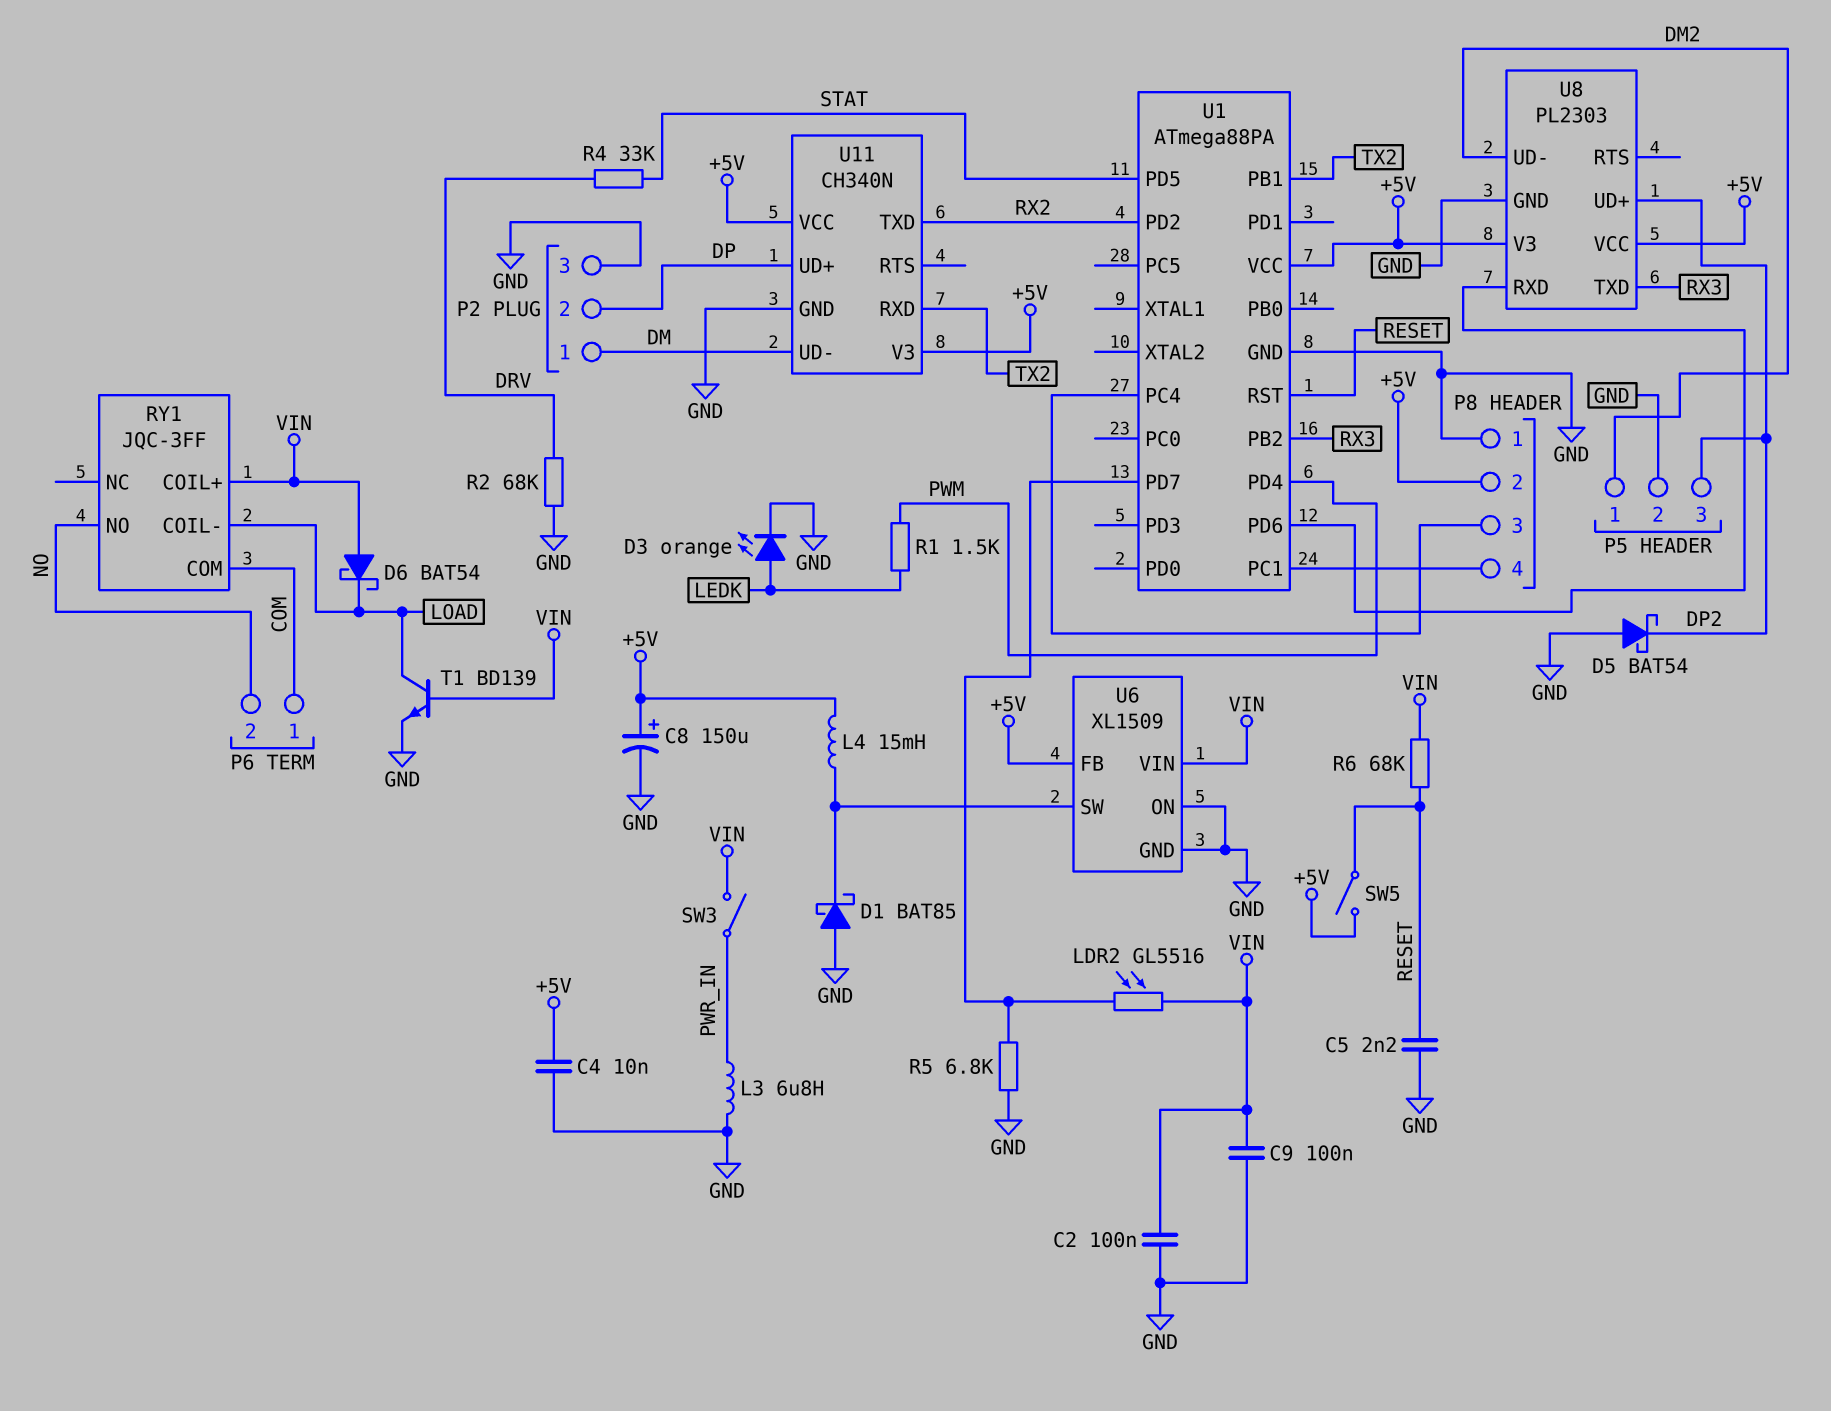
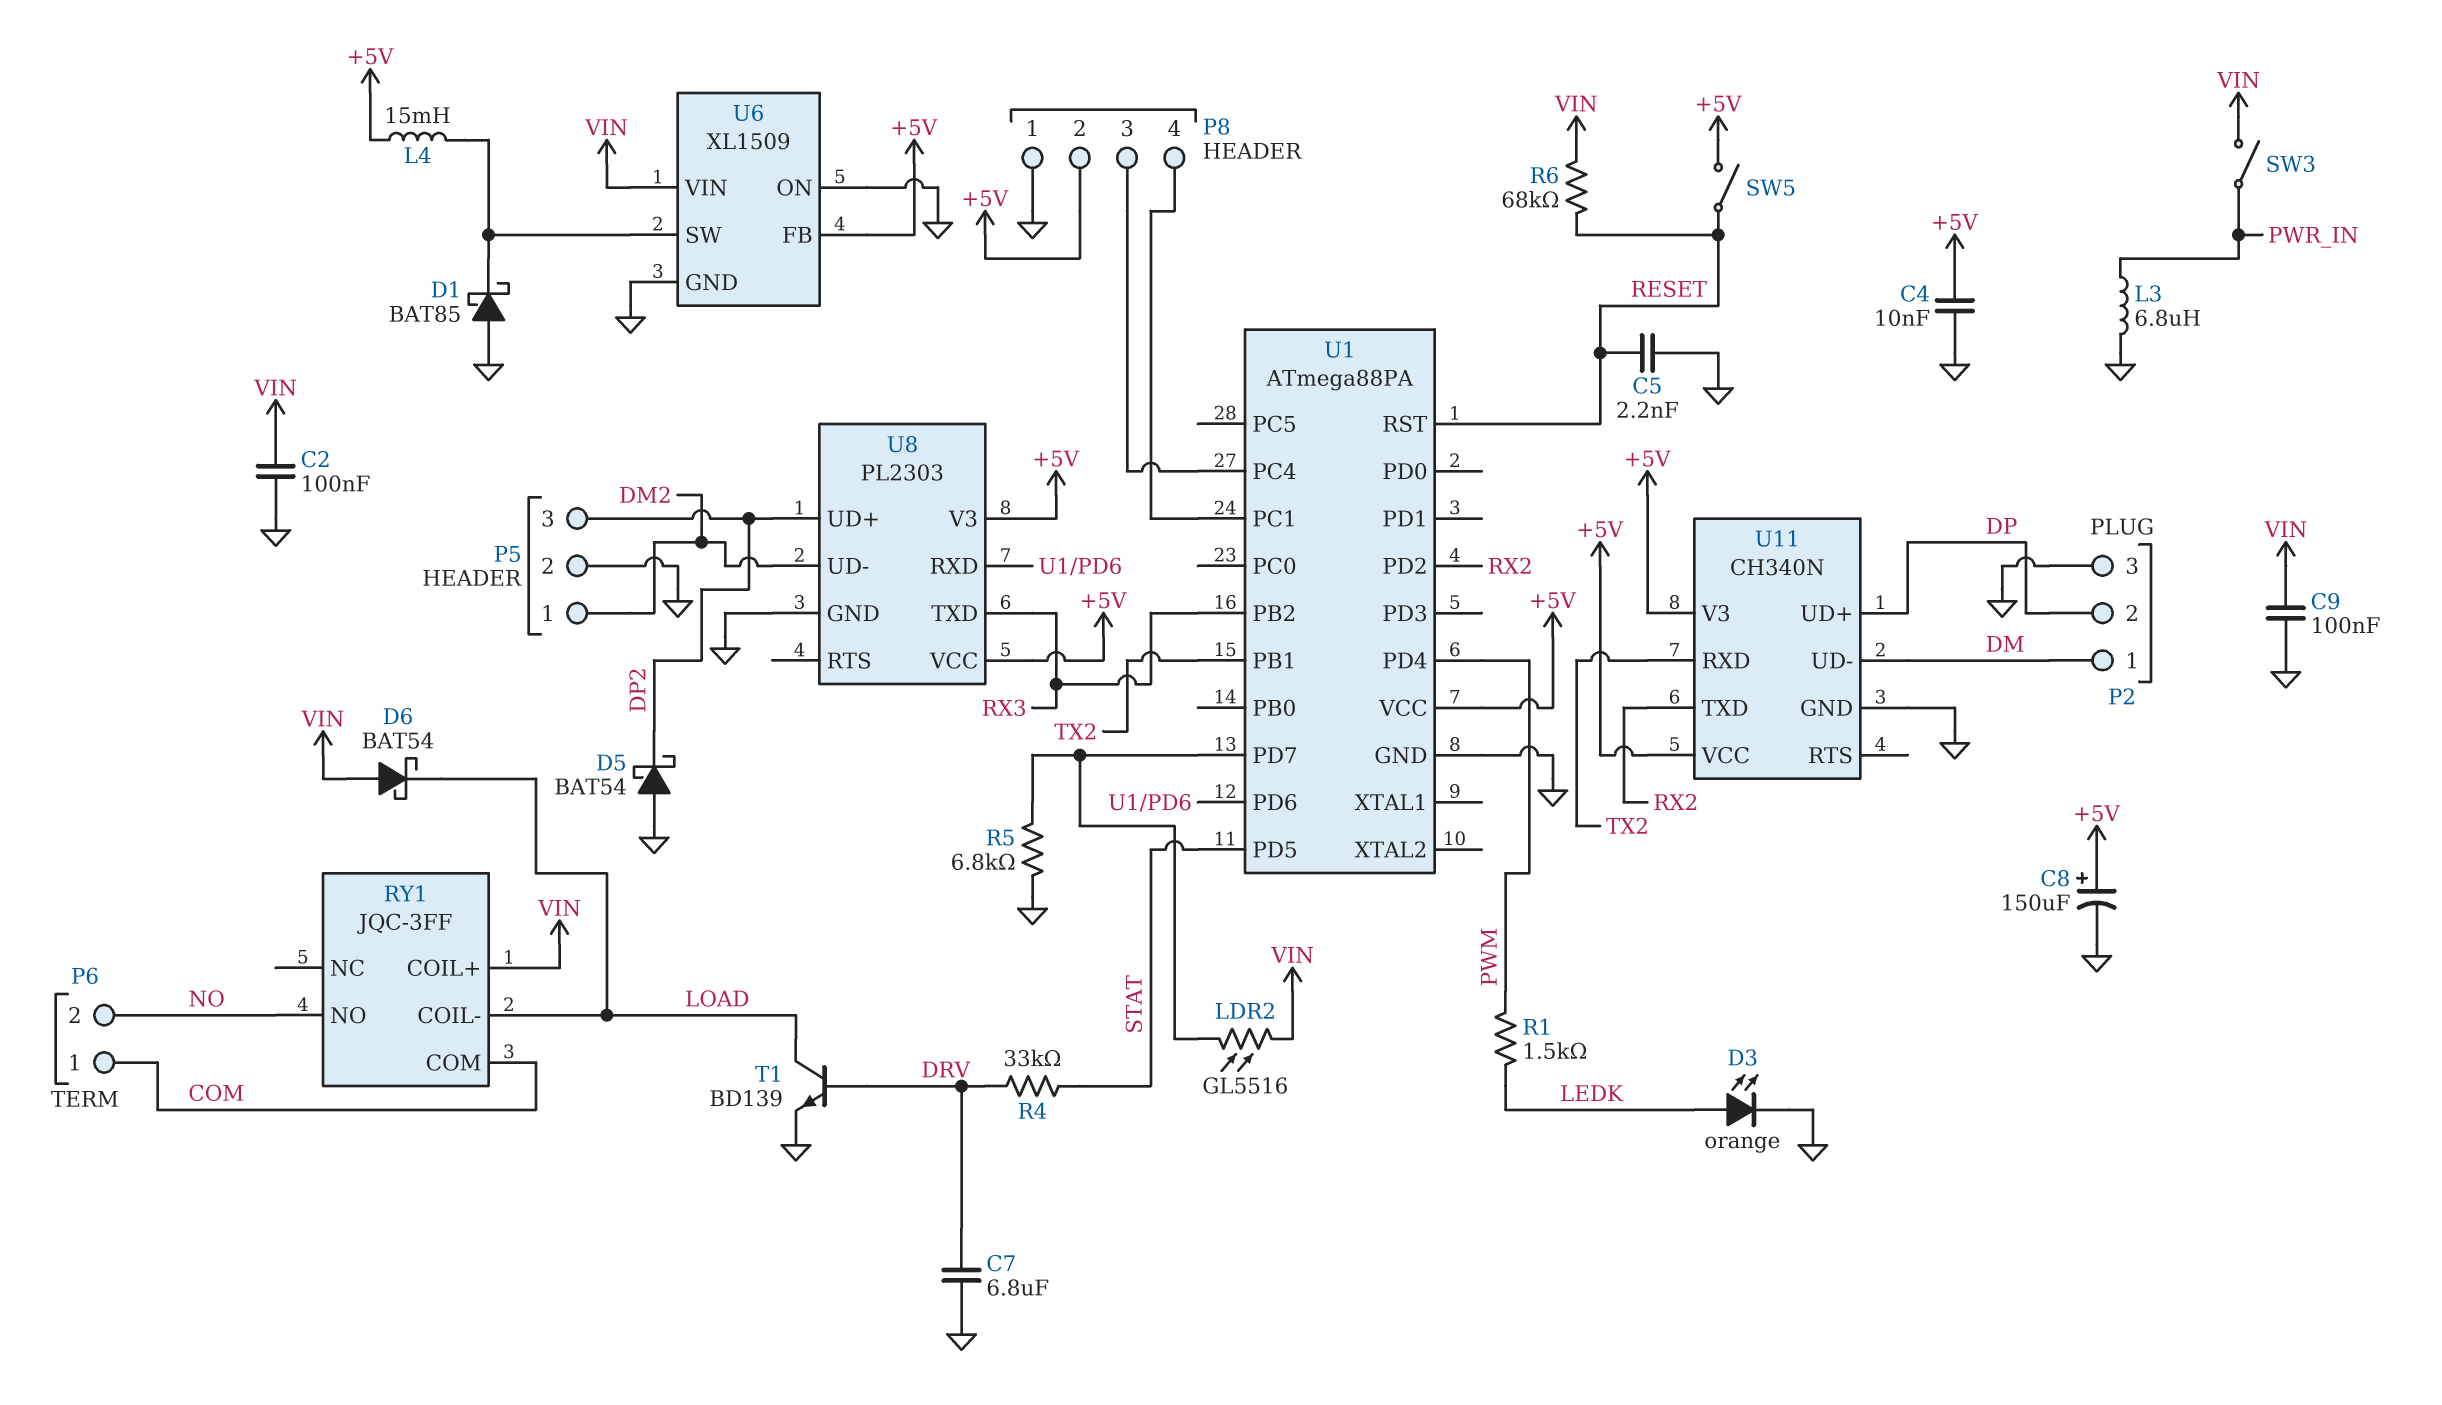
C7: none -> 6.8uF (DRV, GND)
R2: 68k (DRV, GND) -> none
T1: NPN BD139 (B VIN, C LOAD, E GND) -> NPN BD139 (B DRV, C LOAD, E GND)

